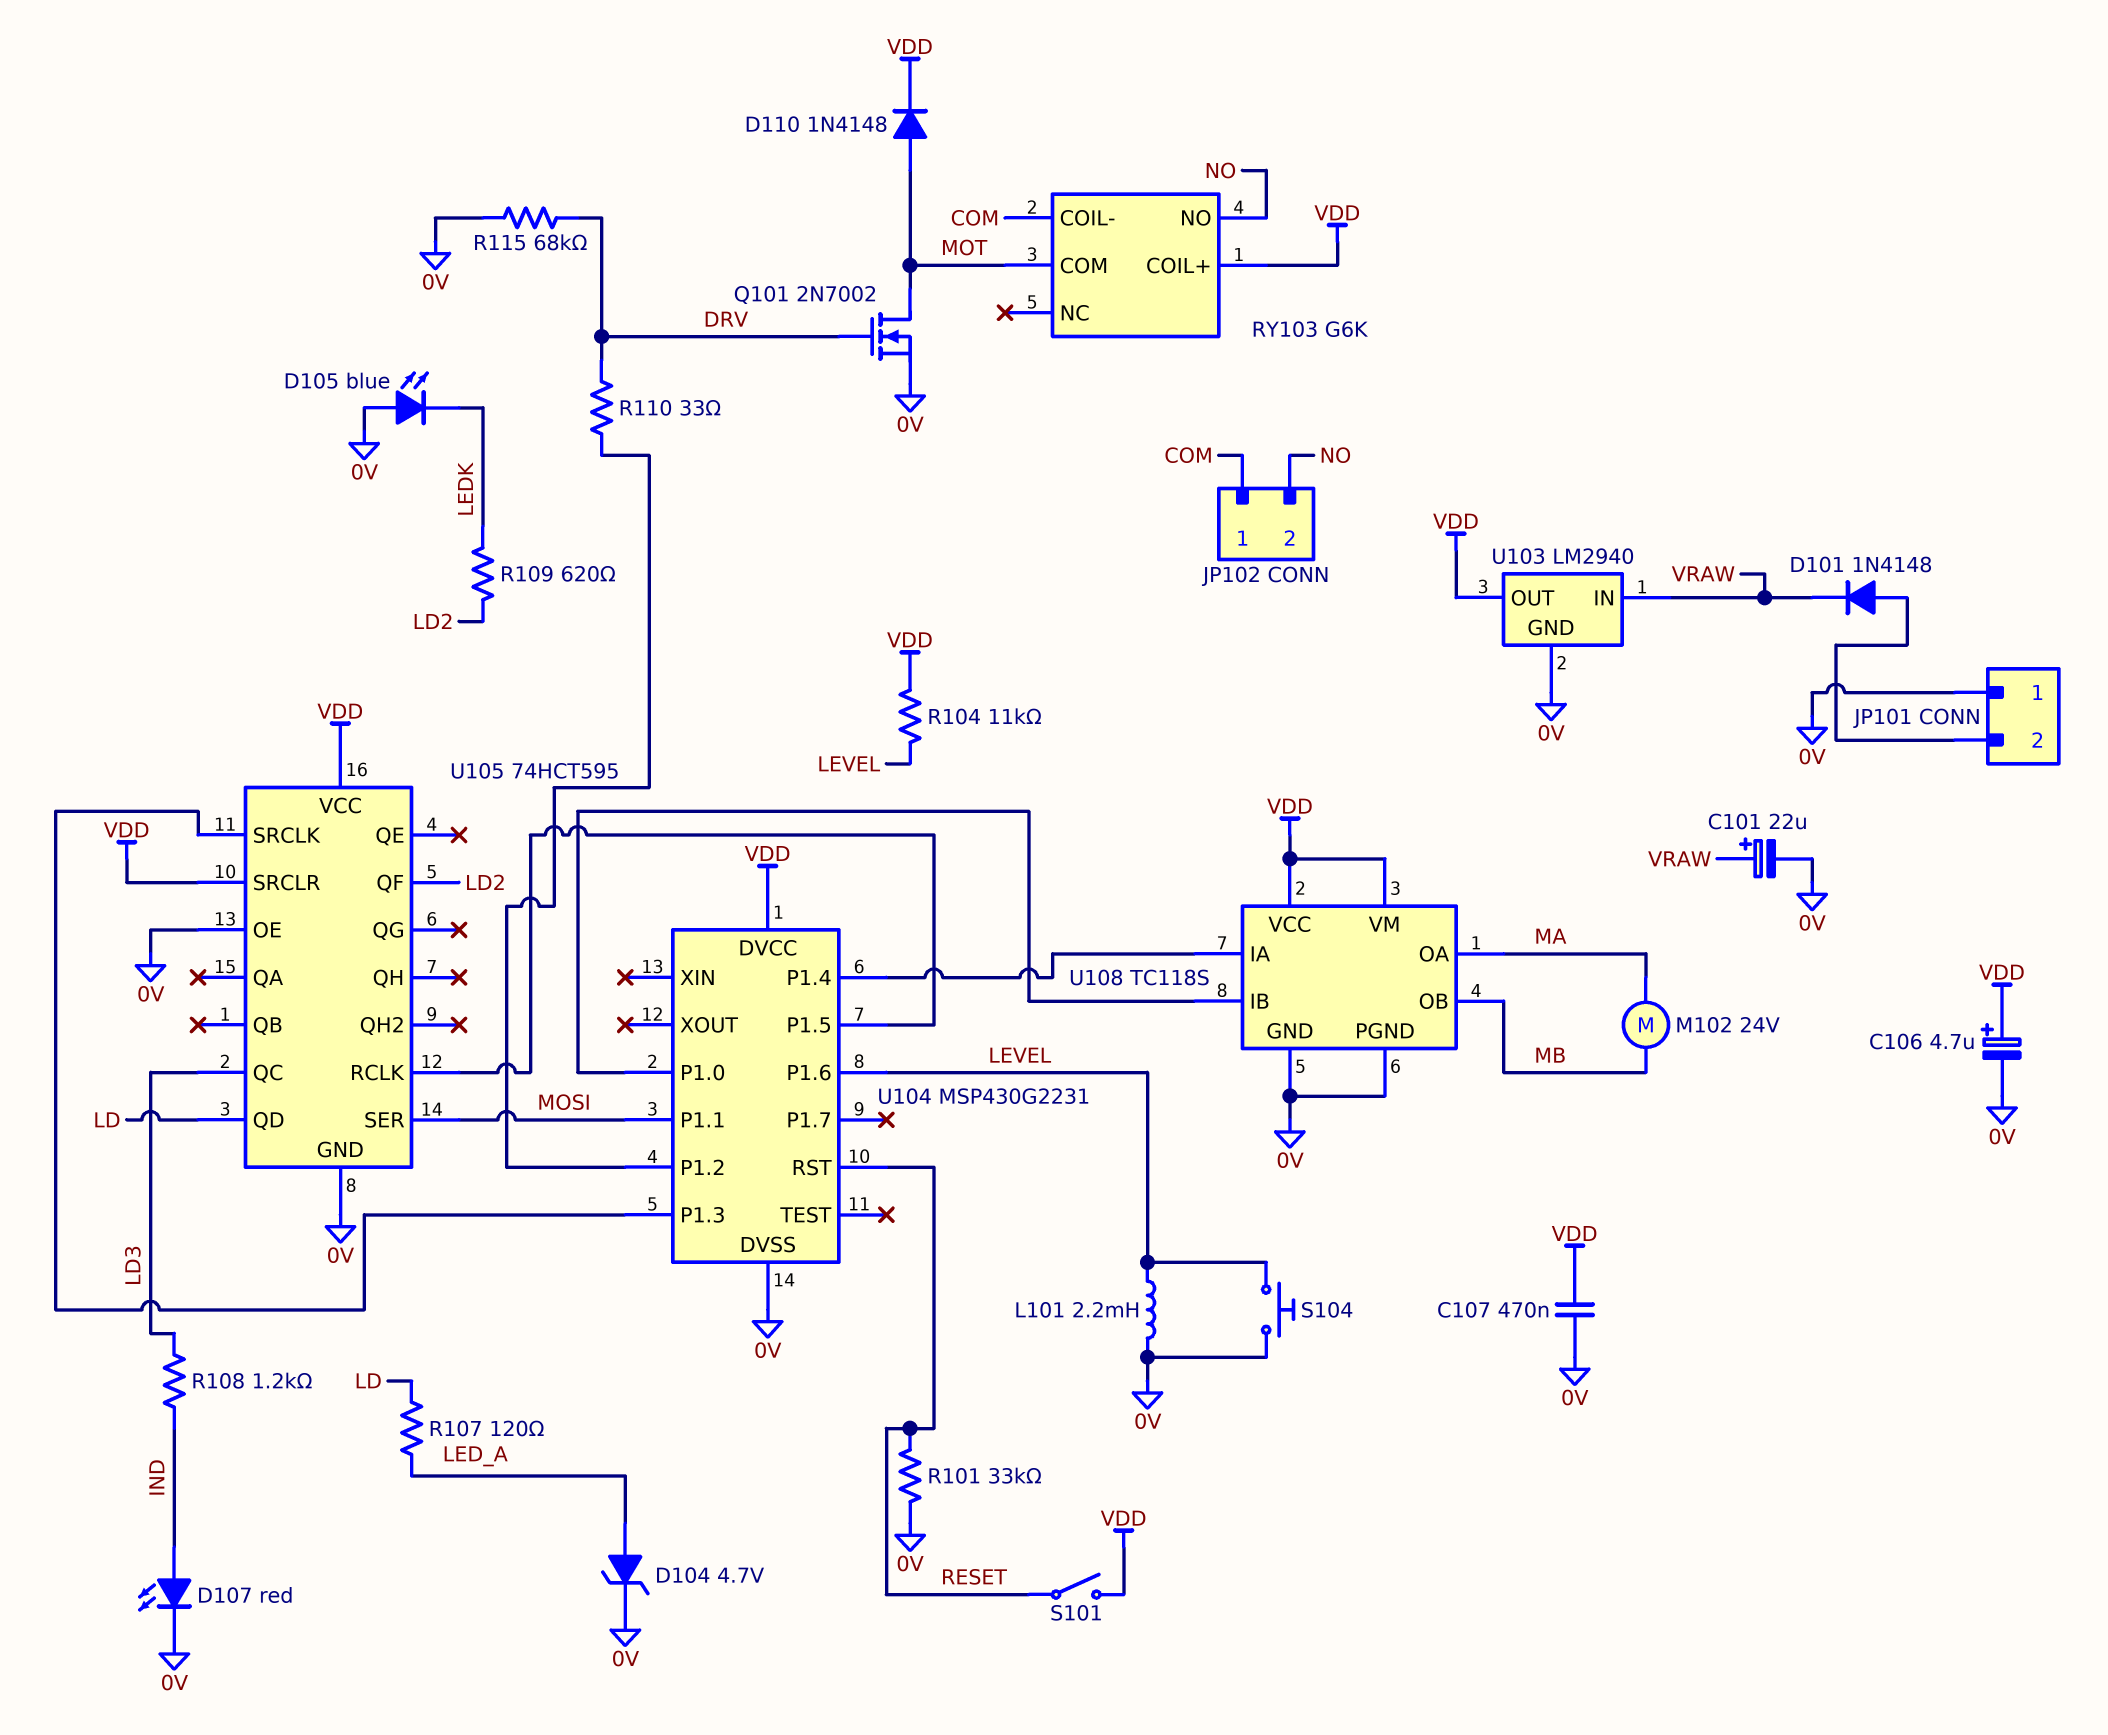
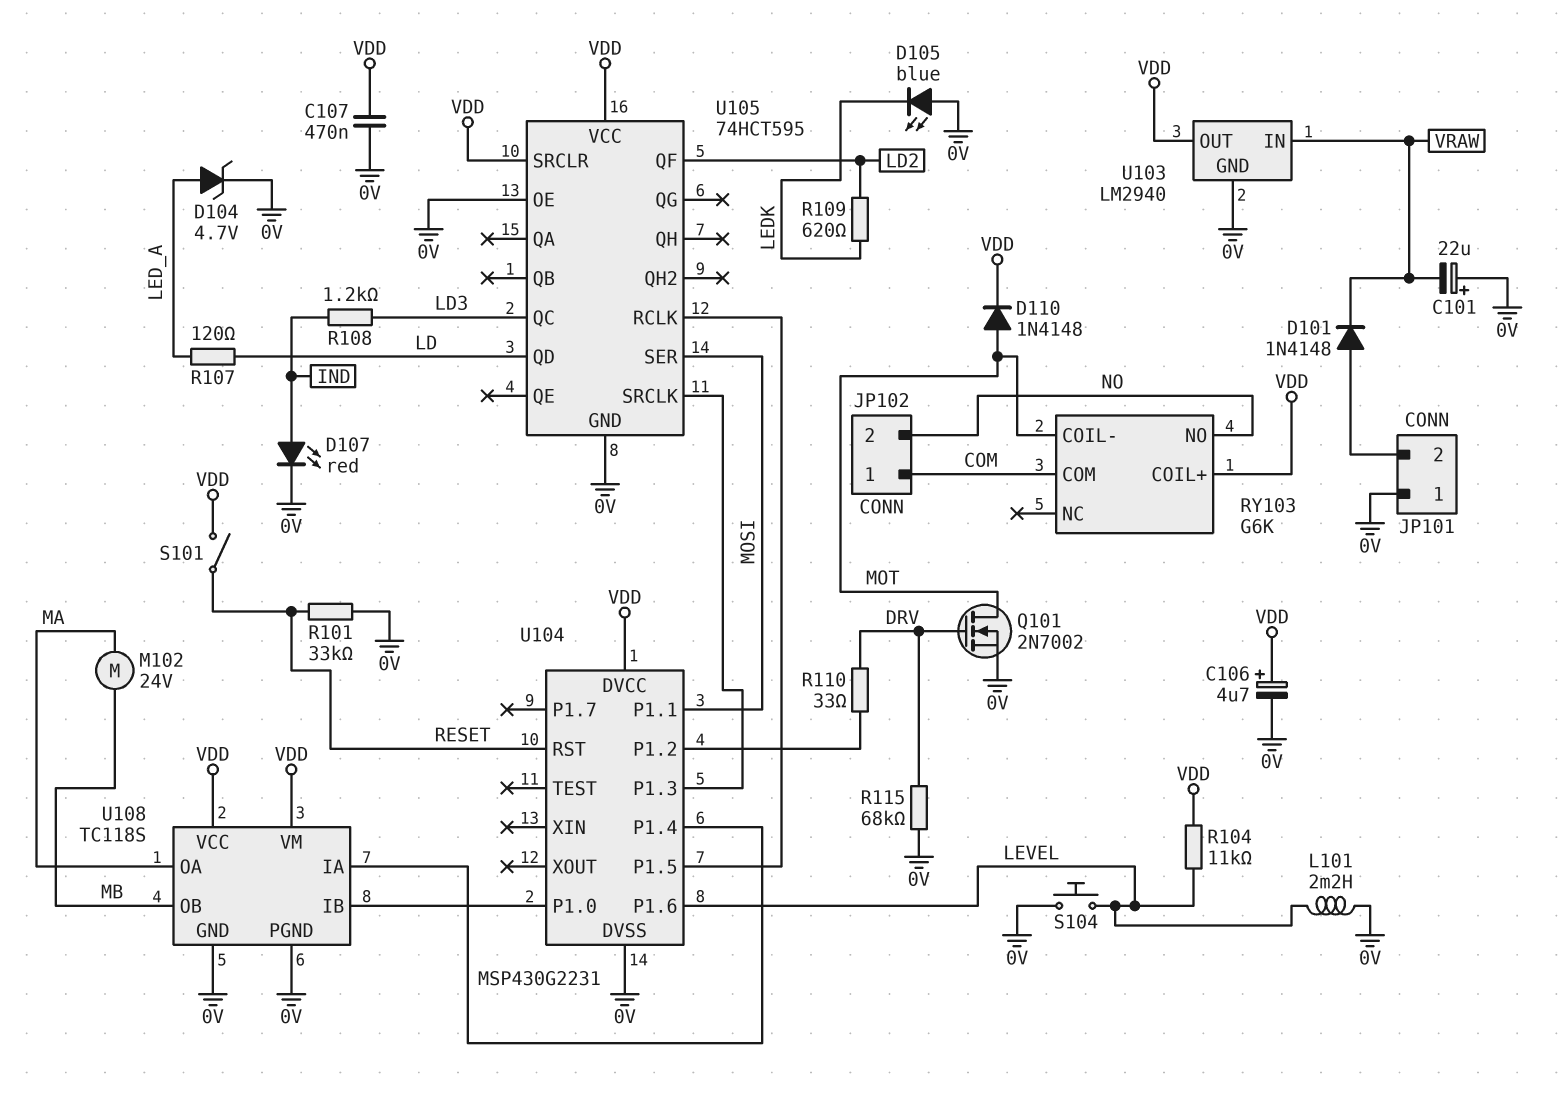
C101: 22uF (plus VRAW, minus 0V) -> 22uF (plus 0V, minus VRAW)
RY103 pin COIL-: COM -> MOT
RY103 pin COM: MOT -> COM

